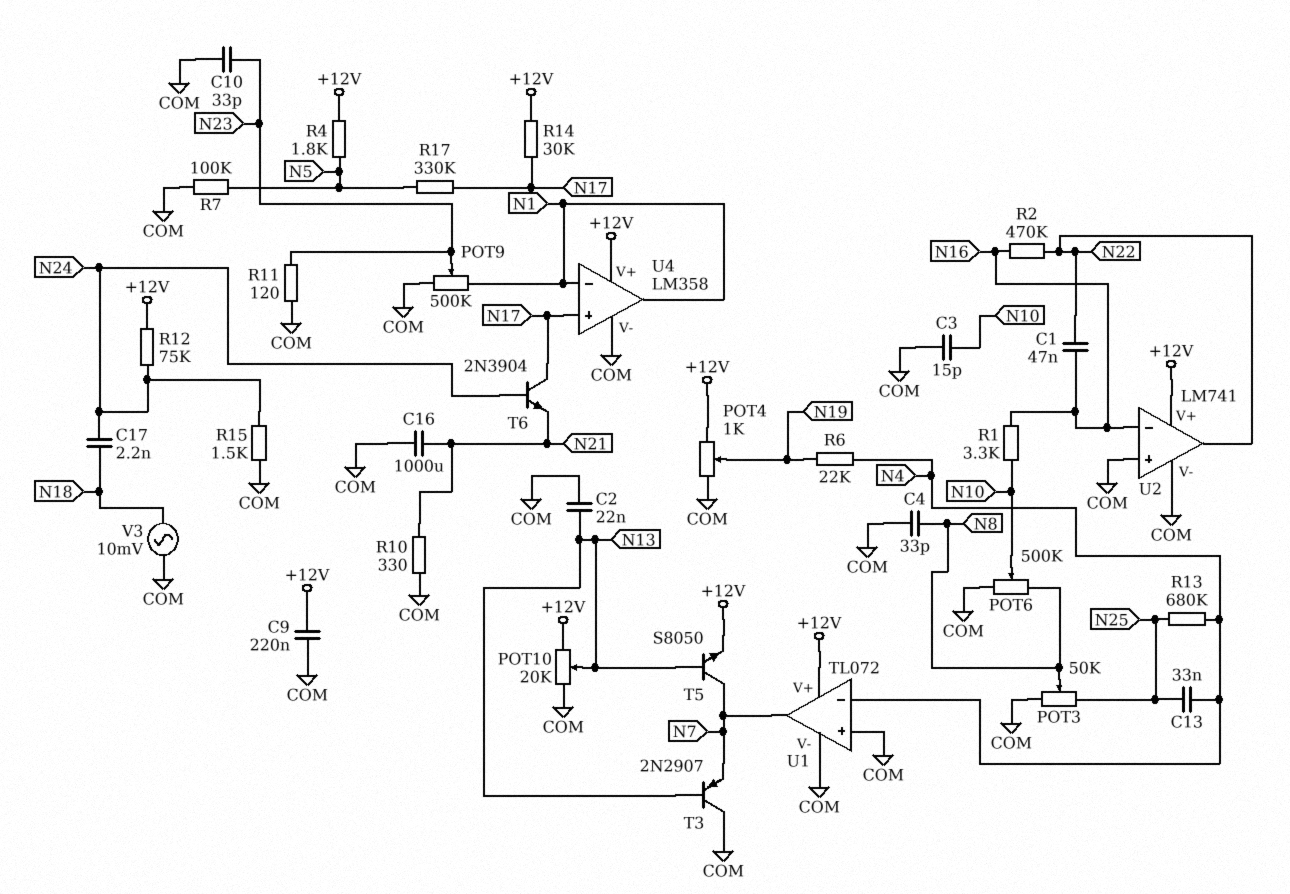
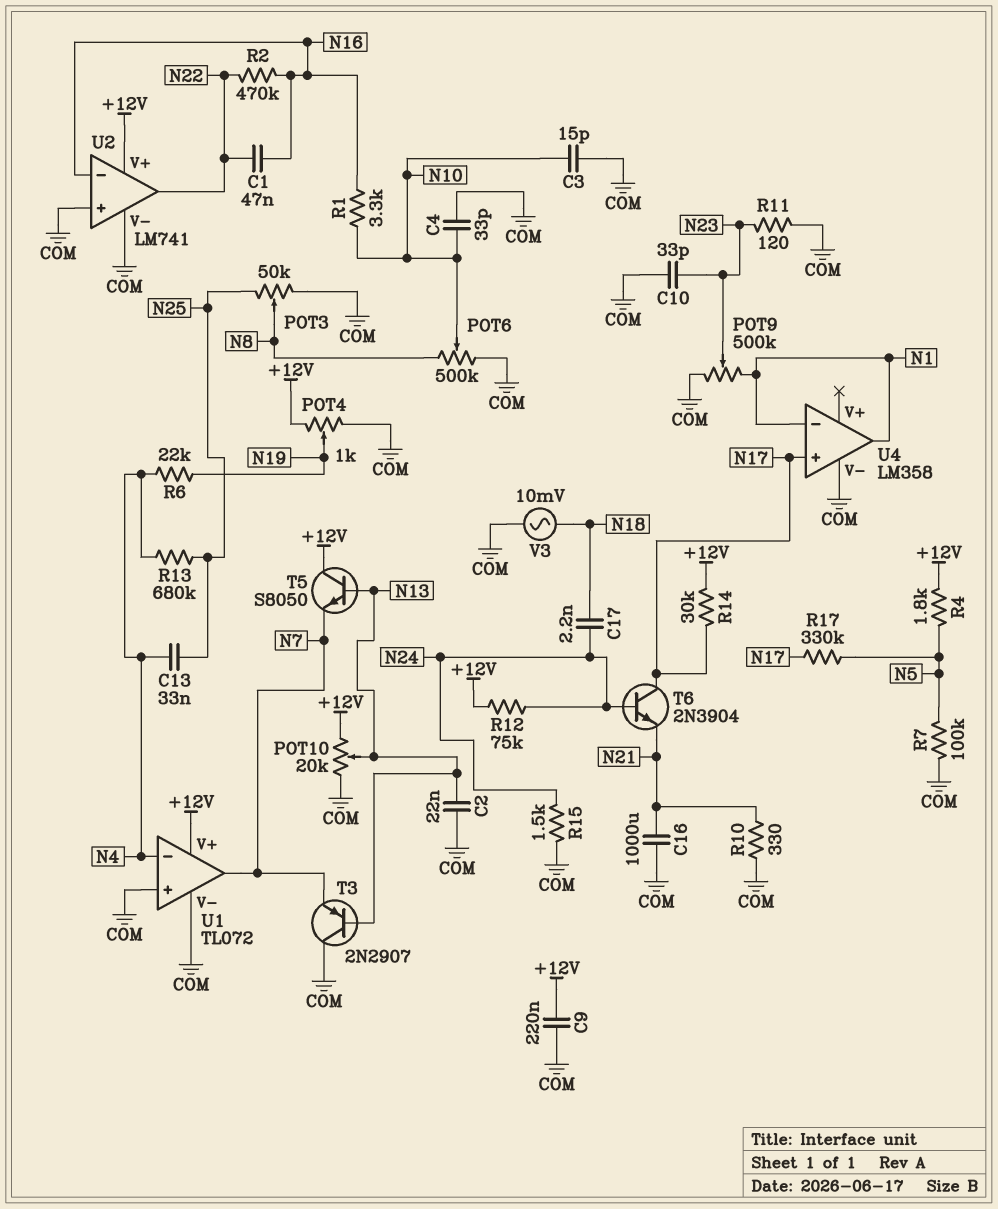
C4: 33pF (COM, N8) -> 33pF (COM, N10)
T5: NPN S8050 (B N13, C N7, E +12V) -> NPN S8050 (B N13, C +12V, E N7)
U4 pin V+: +12V -> none

